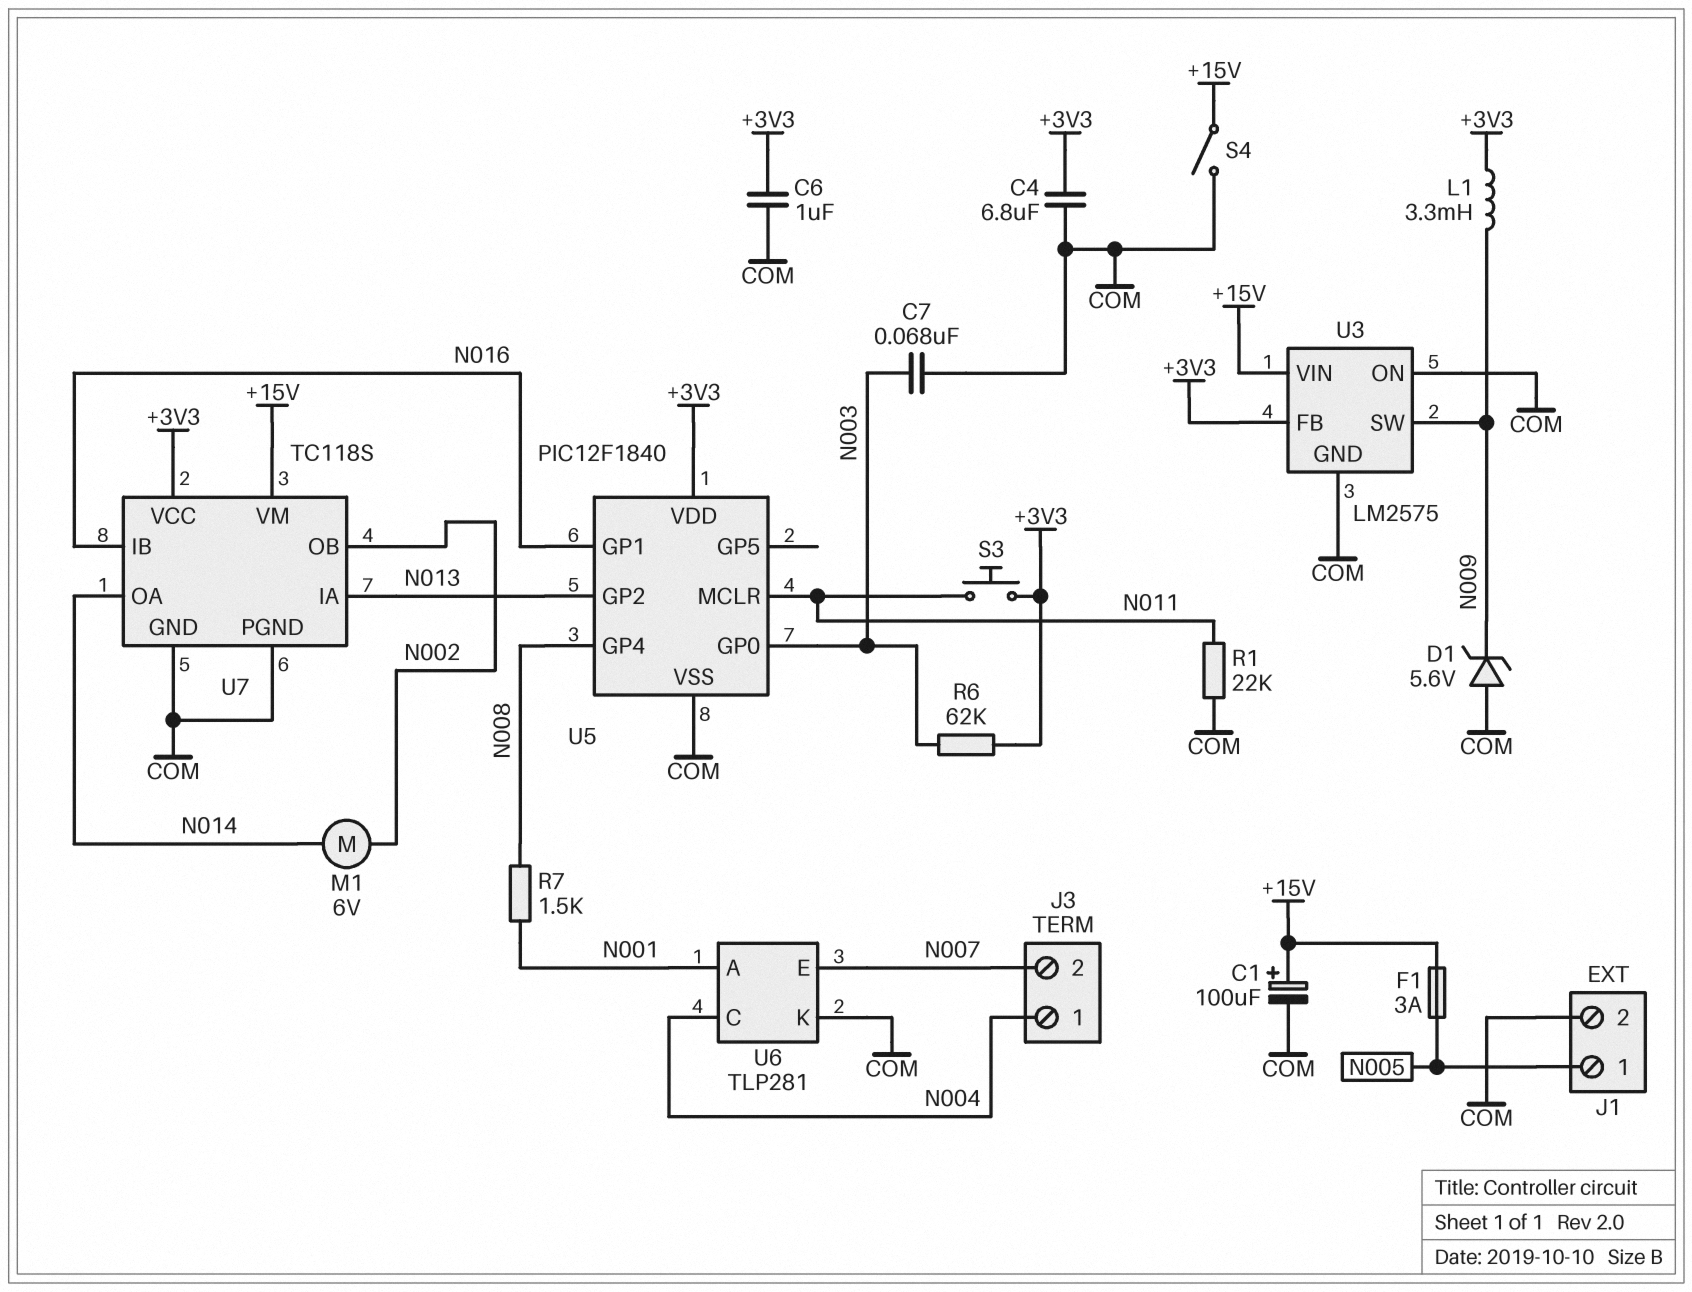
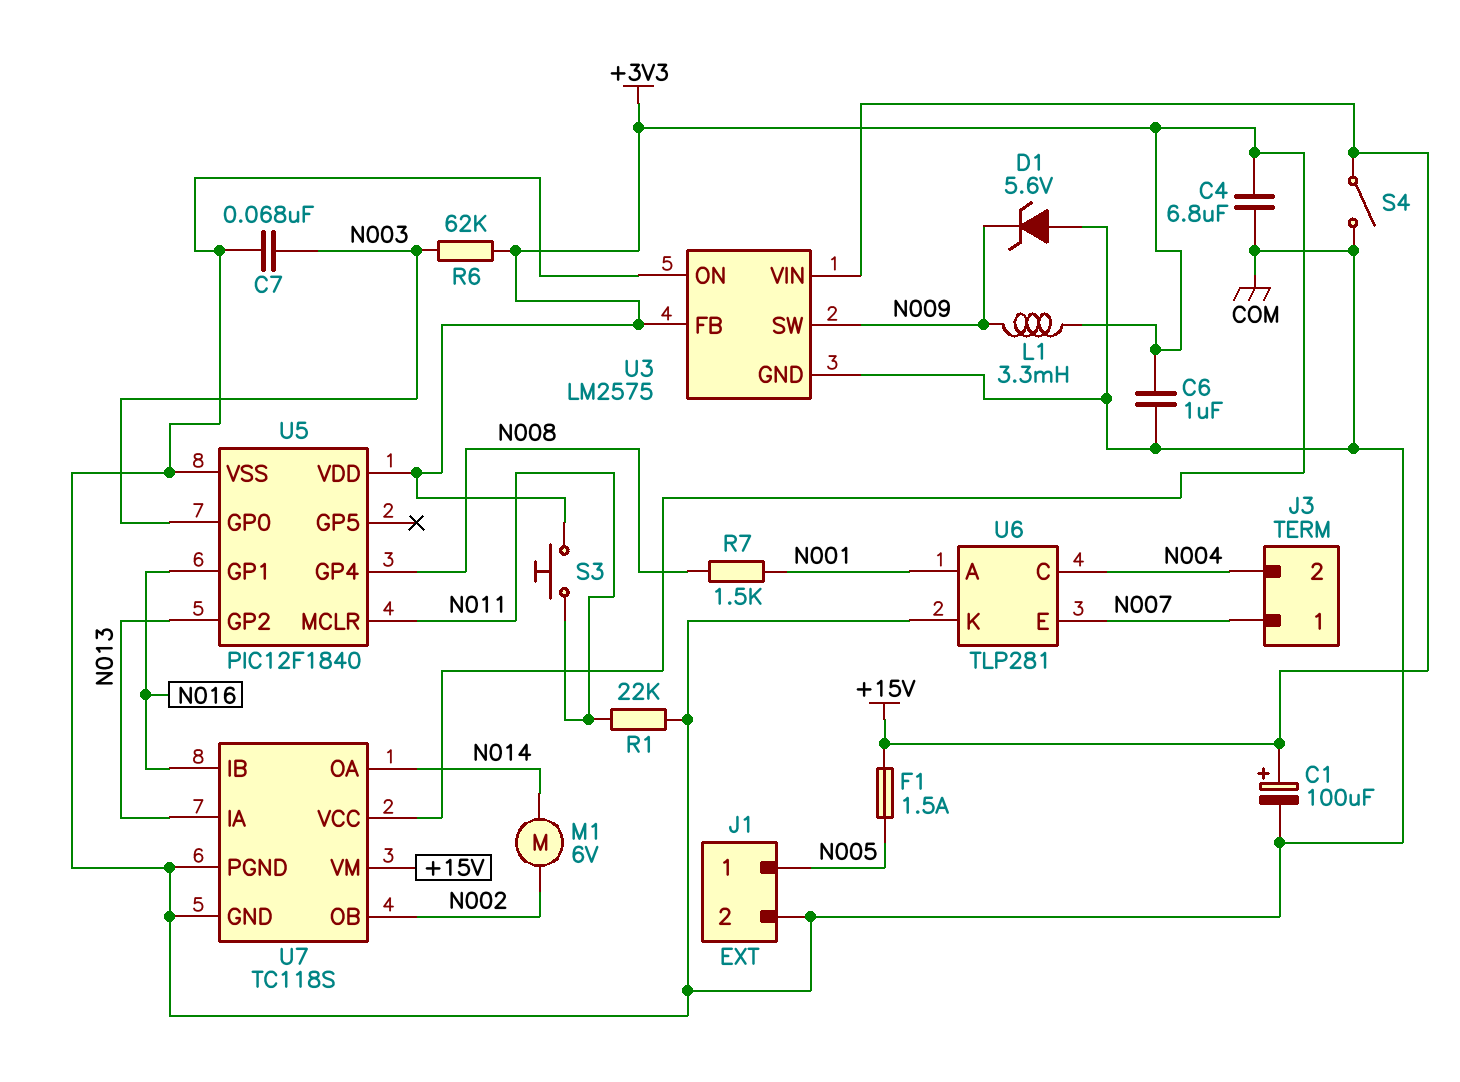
F1: 3A (+15V, N005) -> 1.5A (+15V, N005)
J3 pin 1: N004 -> N007
J3 pin 2: N007 -> N004

